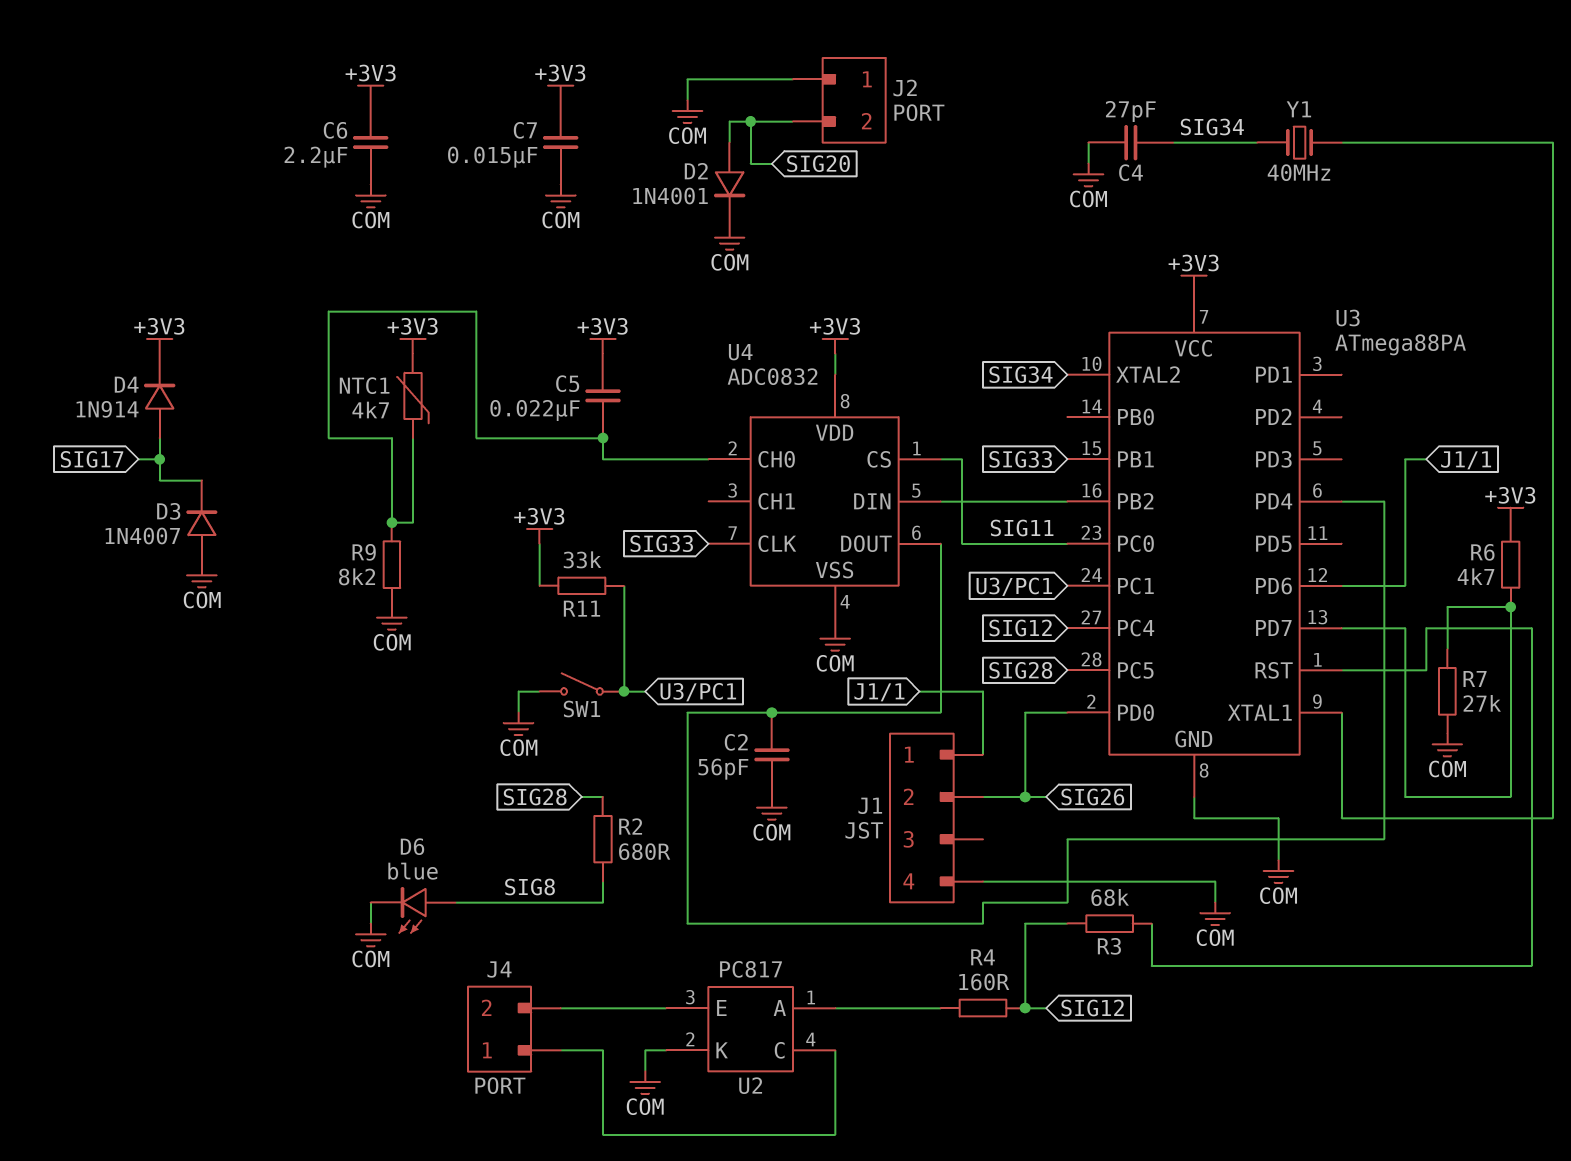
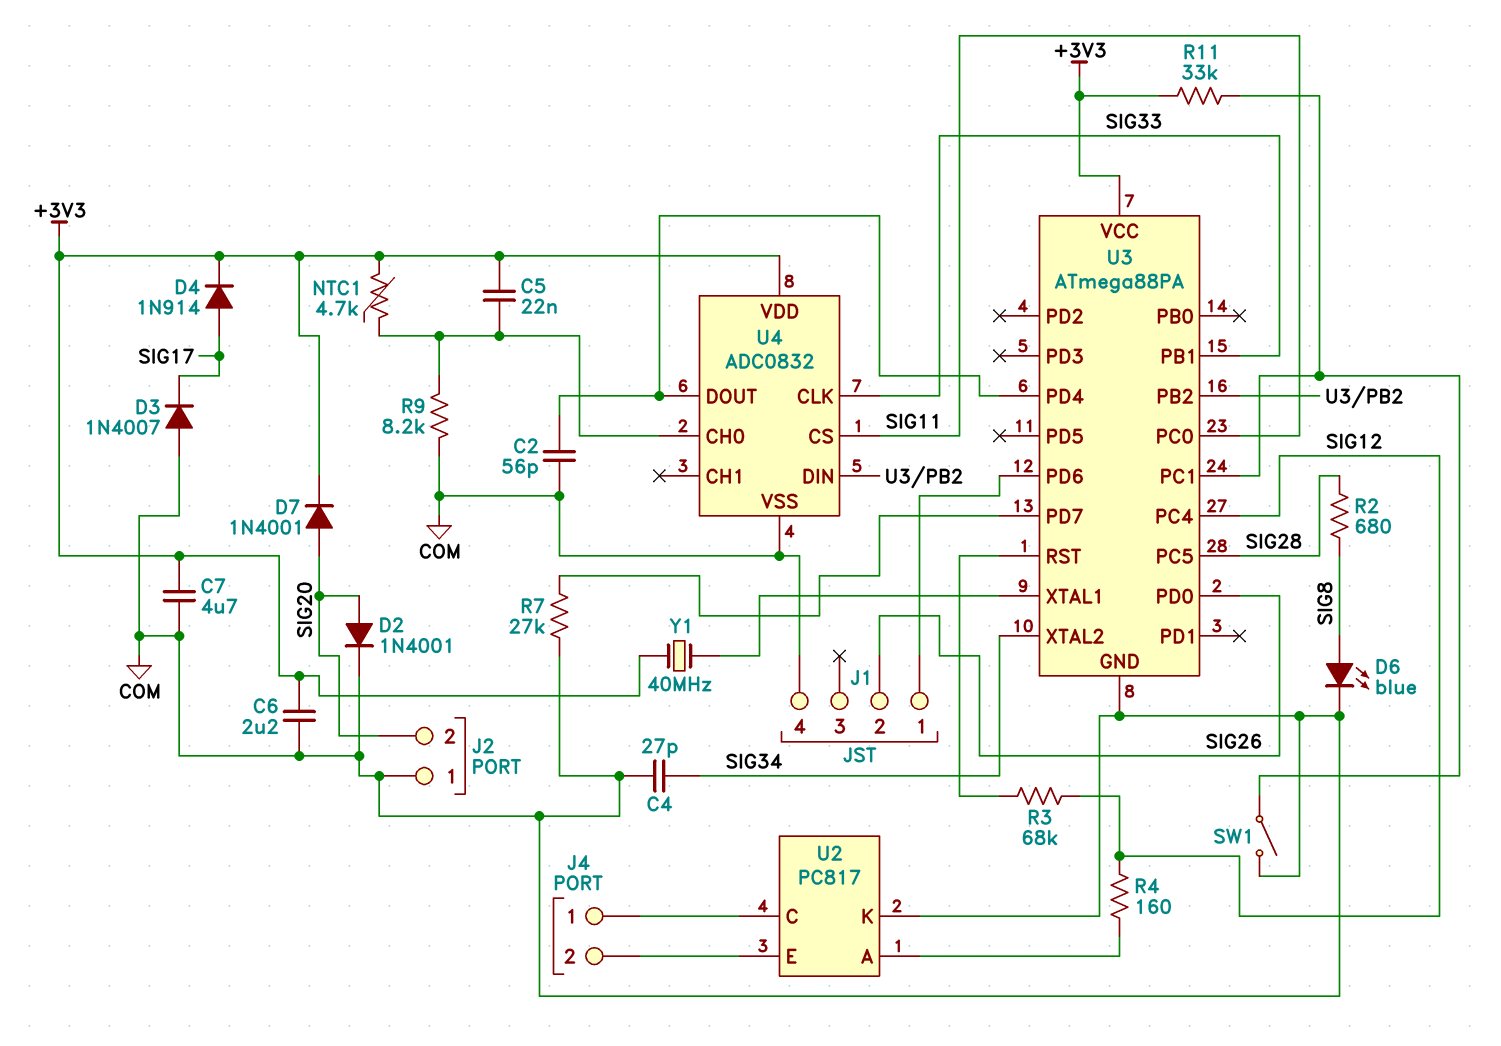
C7: 15nF (+3V3, COM) -> 4.7uF (+3V3, COM)
D7: none -> diode 1N4001 (A SIG20, K +3V3)
R6: 4.7k (+3V3, U3/PD7) -> none
Y1: 40MHz (SIG34, U3/XTAL1) -> 40MHz (+3V3, U3/XTAL1)

